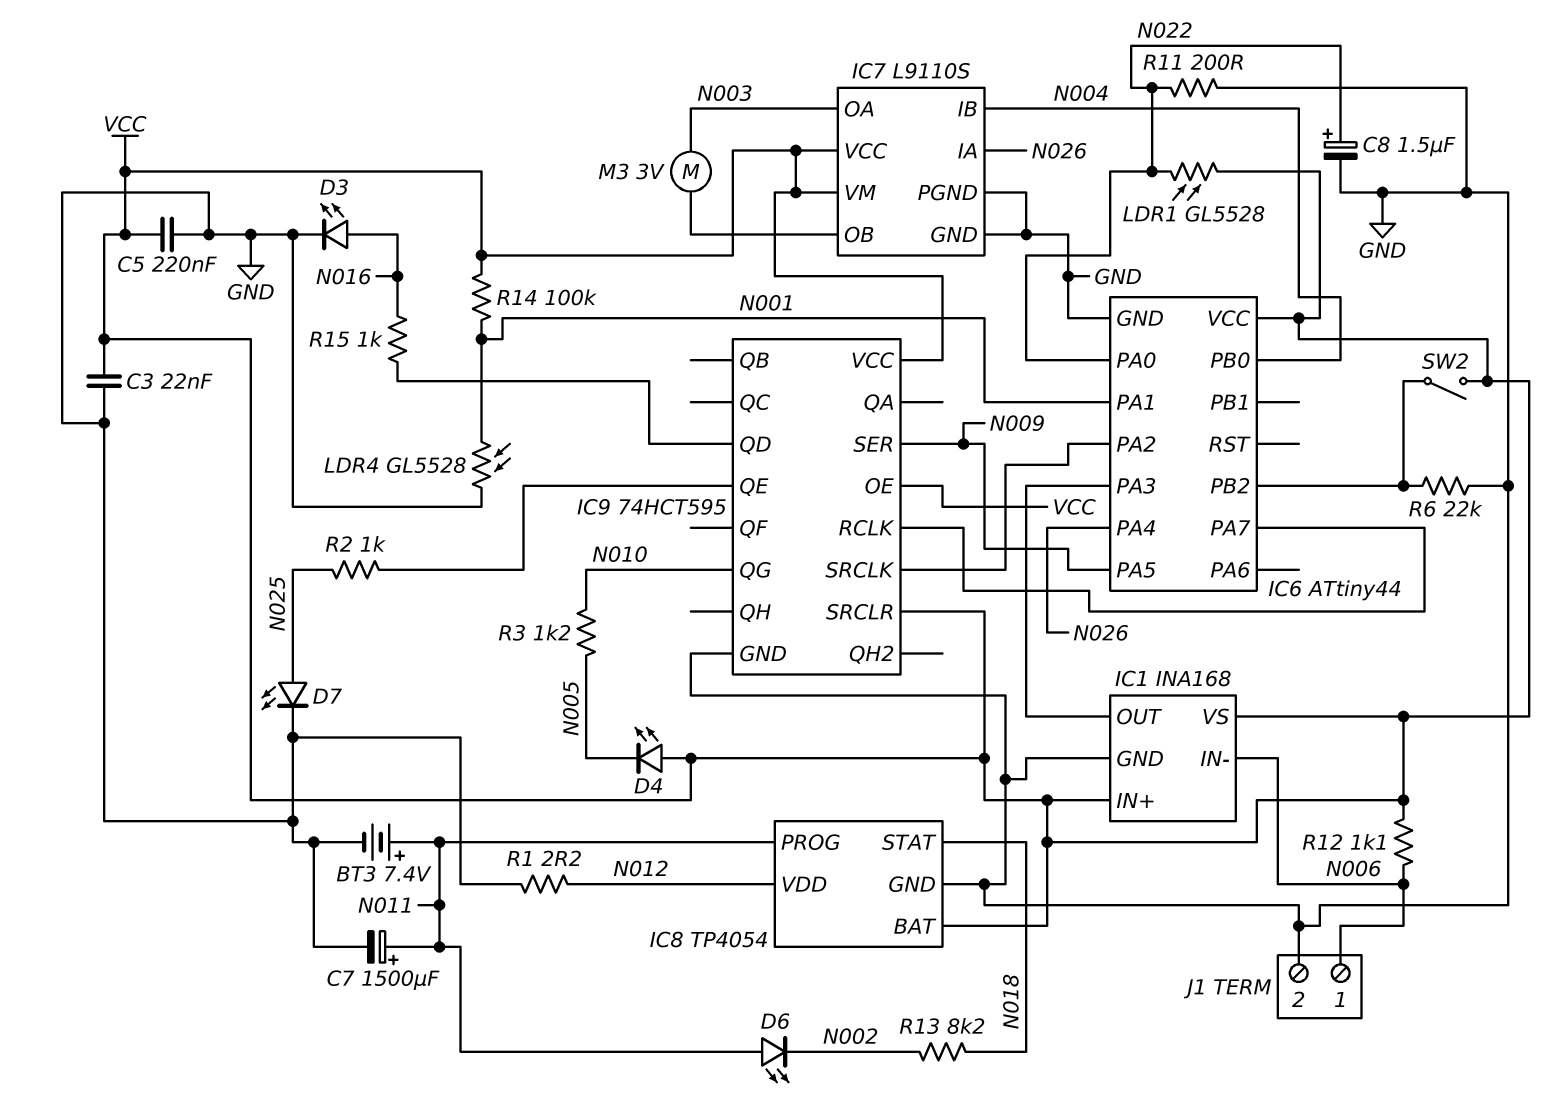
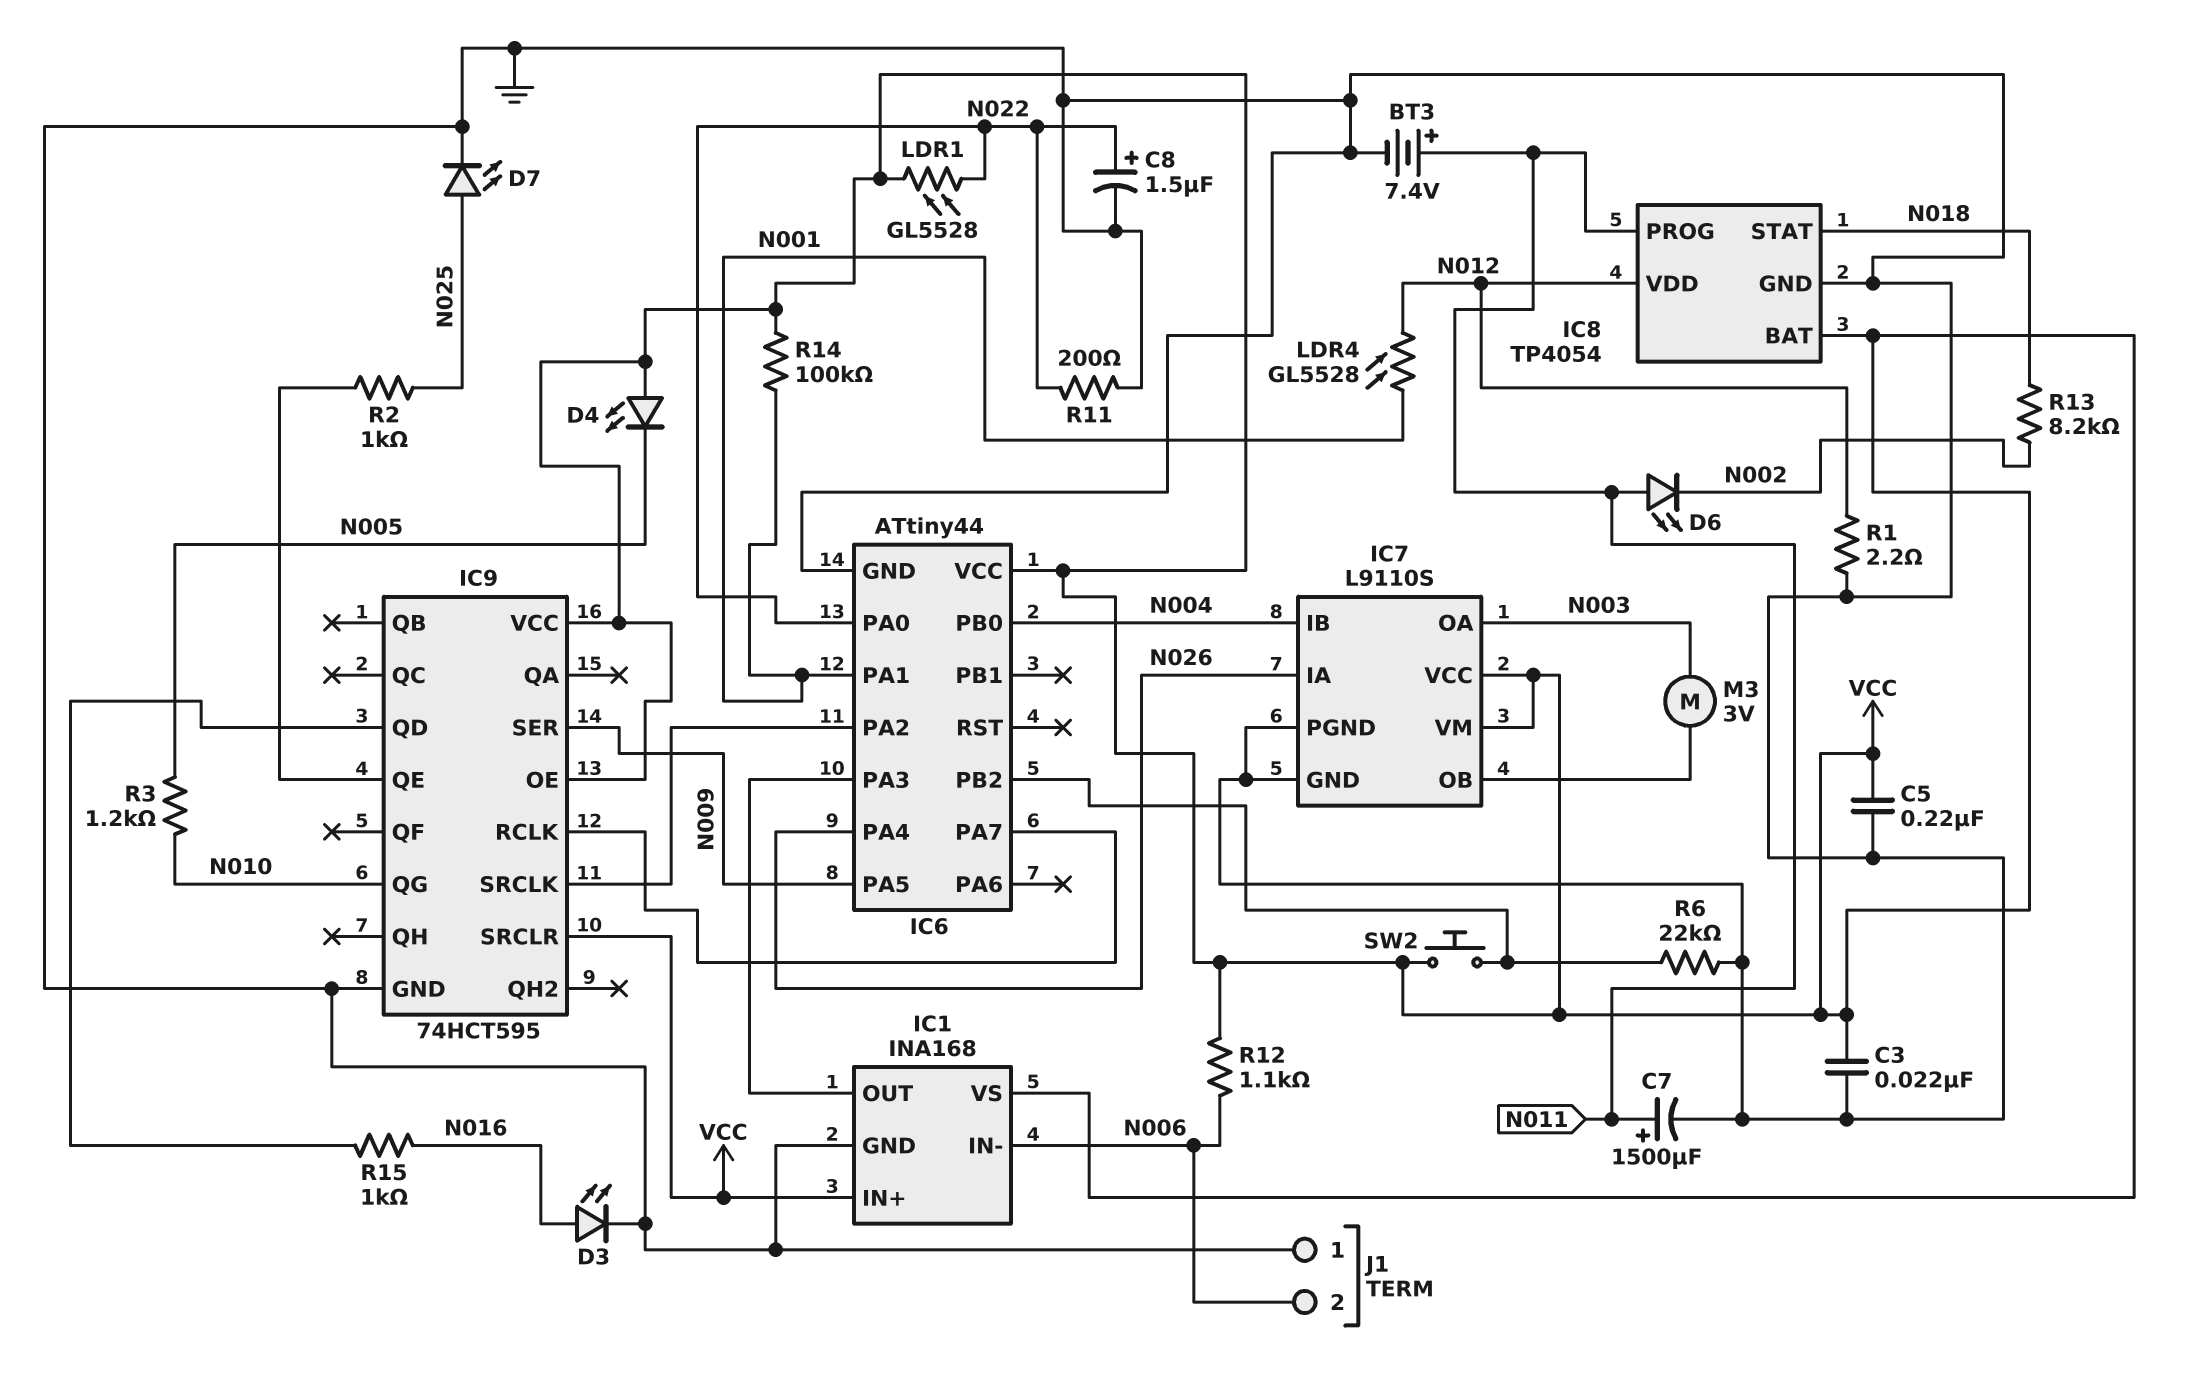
J1 pin 1: N006 -> GND
J1 pin 2: GND -> N006
LDR4: GL5528 (GND, N001) -> GL5528 (N001, N012)
SW2: switch (IC6/PB2, VCC) -> button (IC6/PB2, VCC)

